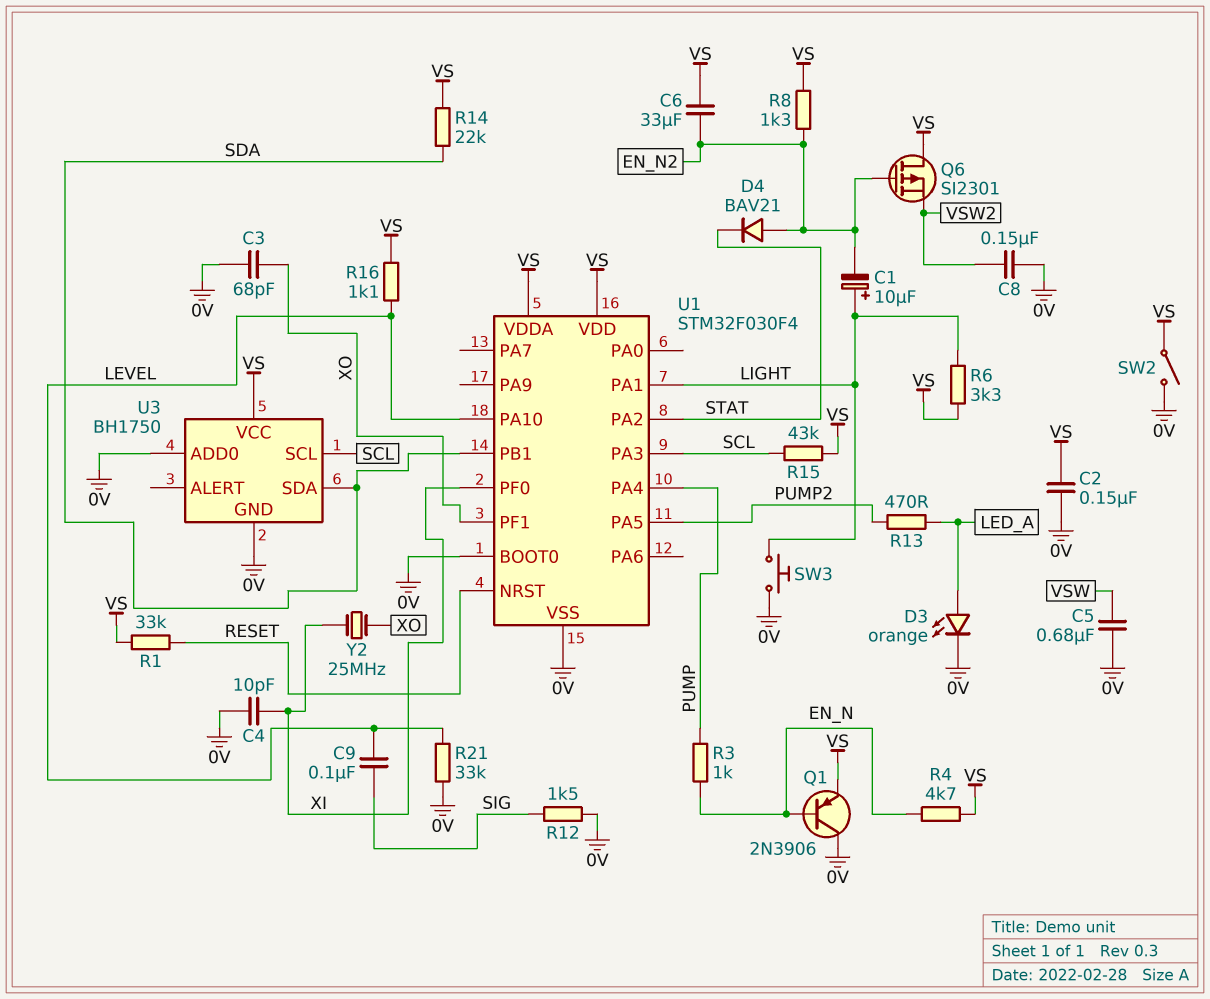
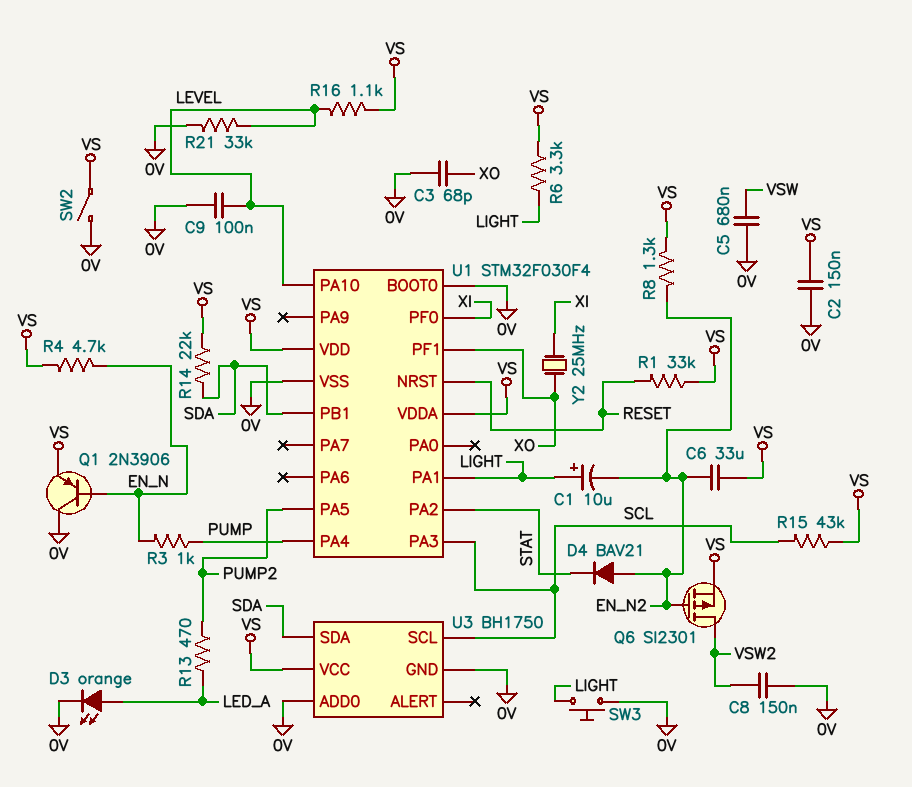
C4: 10pF (0V, XI) -> none
C9: 100nF (LEVEL, SIG) -> 100nF (0V, LEVEL)
Q6: PMOS SI2301 (G EN_N2, D VS, S VSW2) -> PMOS SI2301 (G EN_N2, D VSW2, S VS)
R12: 1.5k (0V, SIG) -> none

